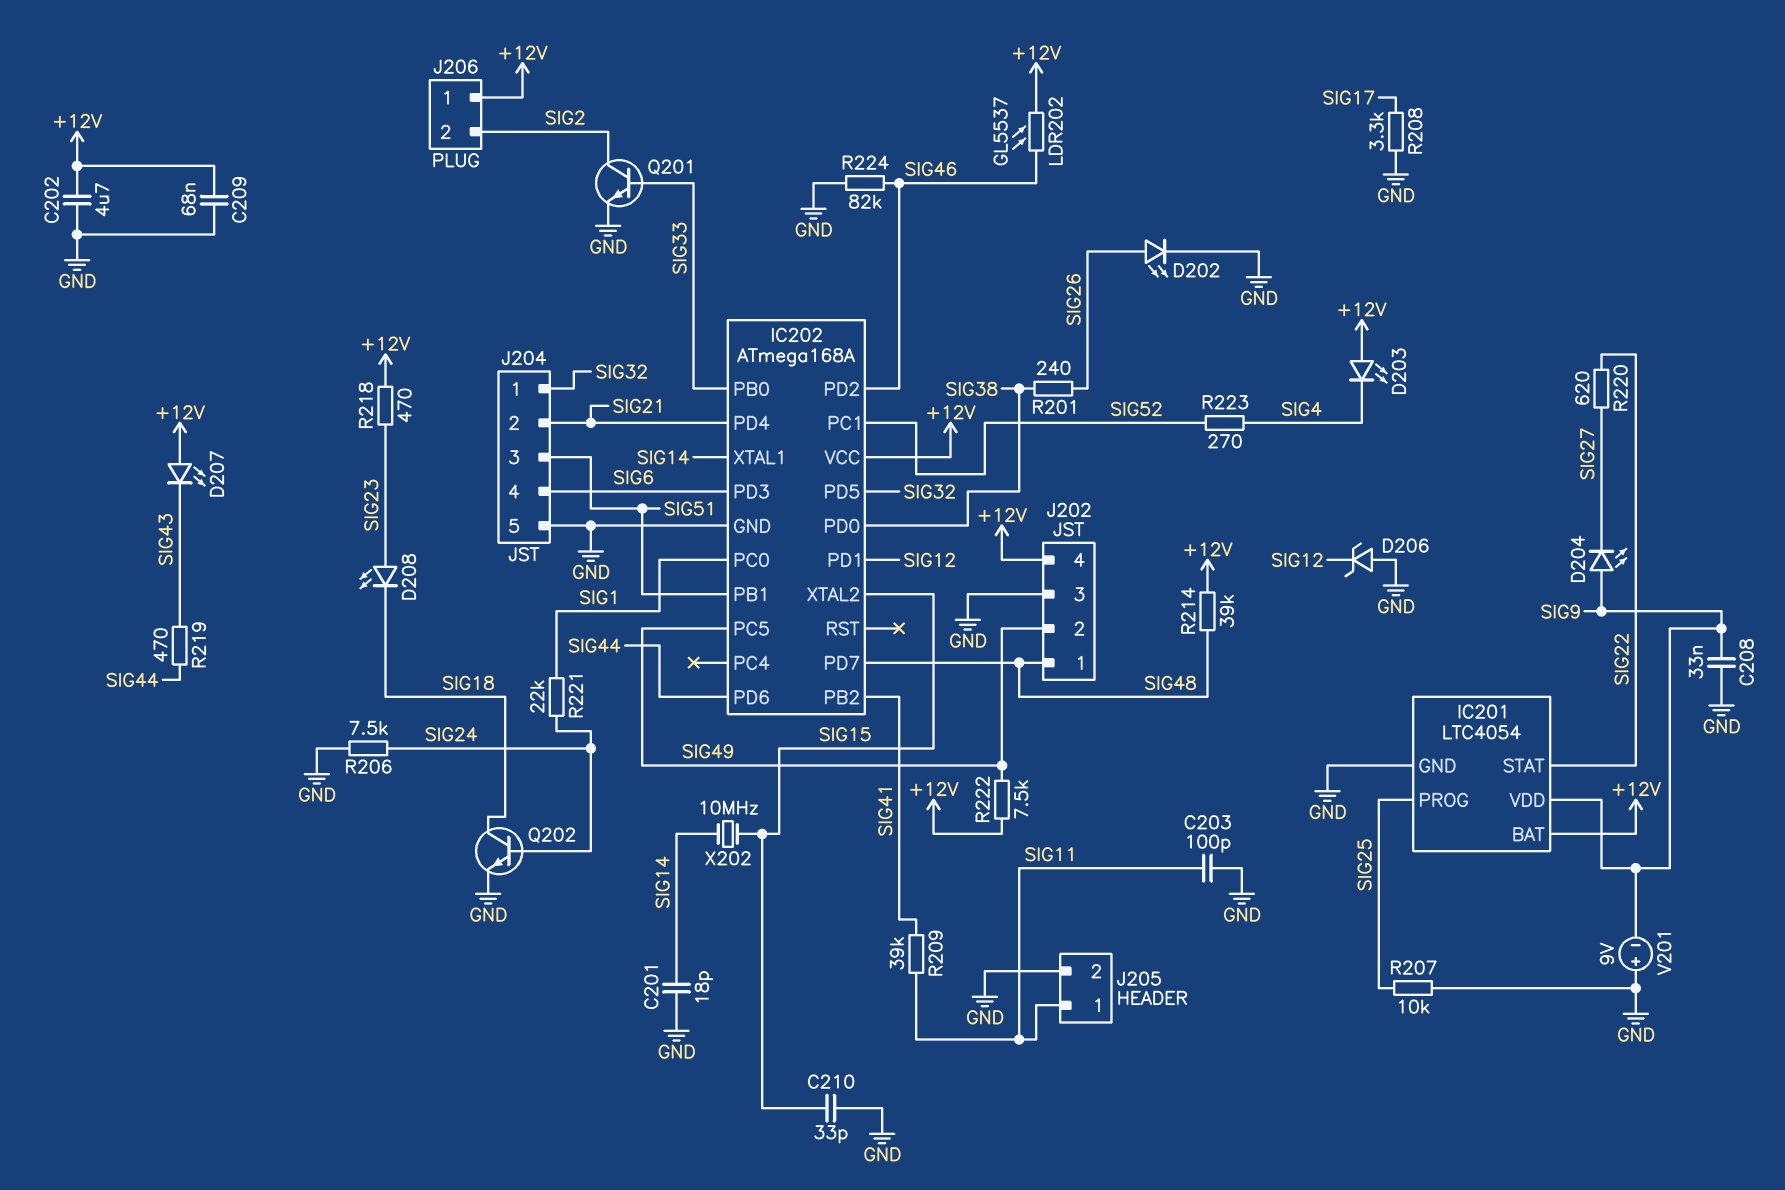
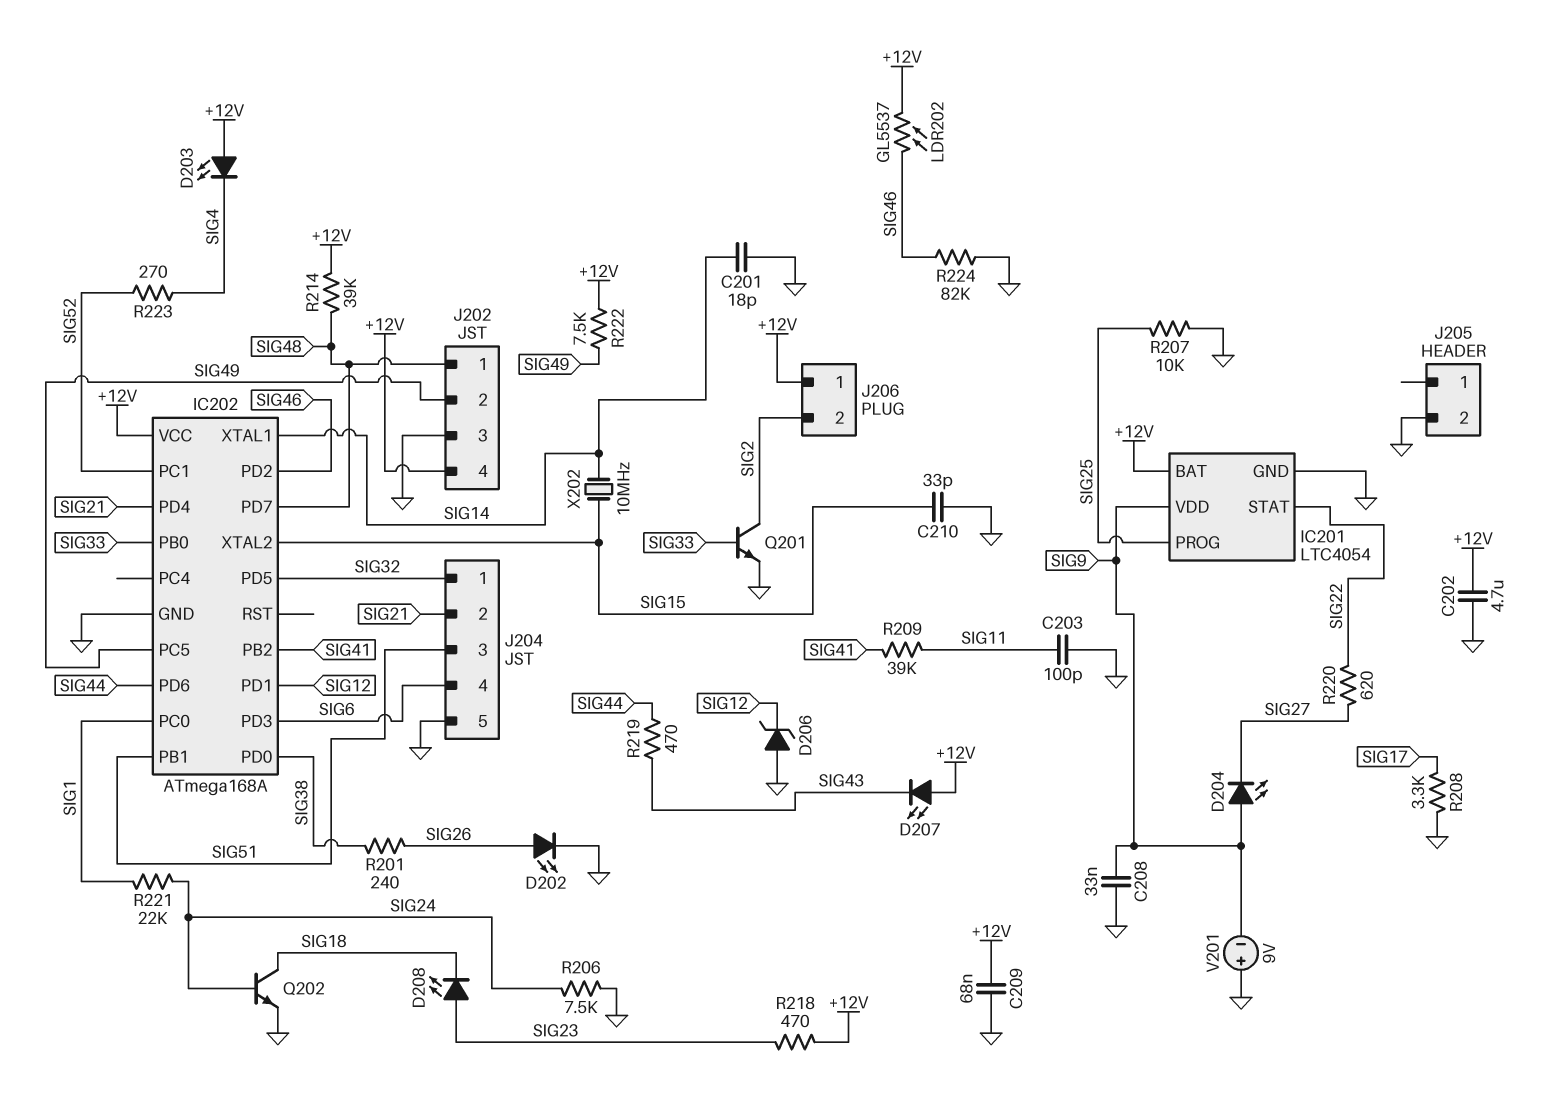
J205 pin 1: SIG11 -> none

